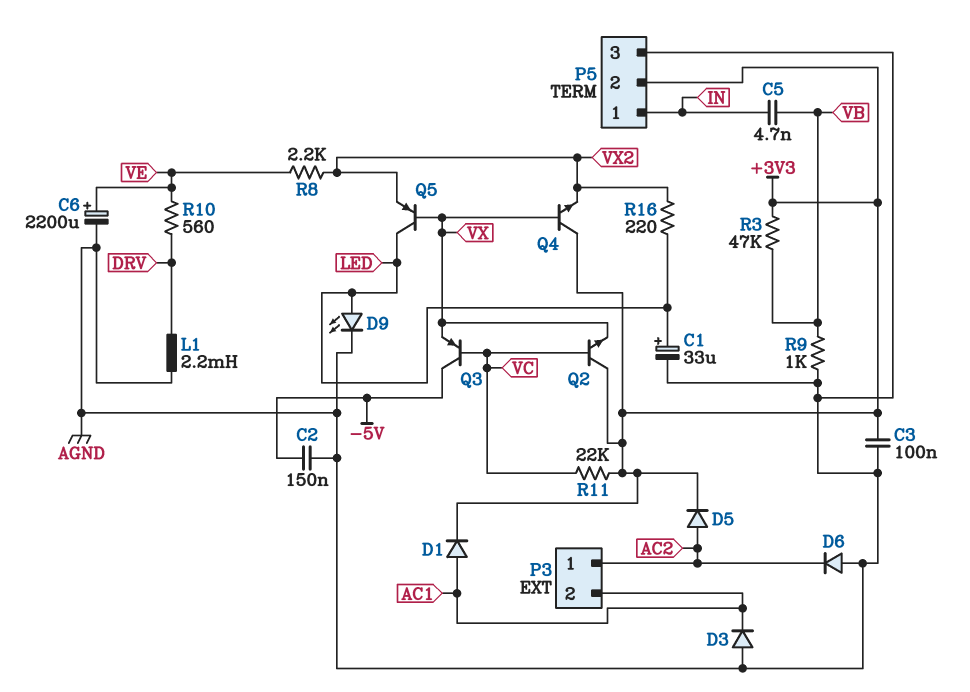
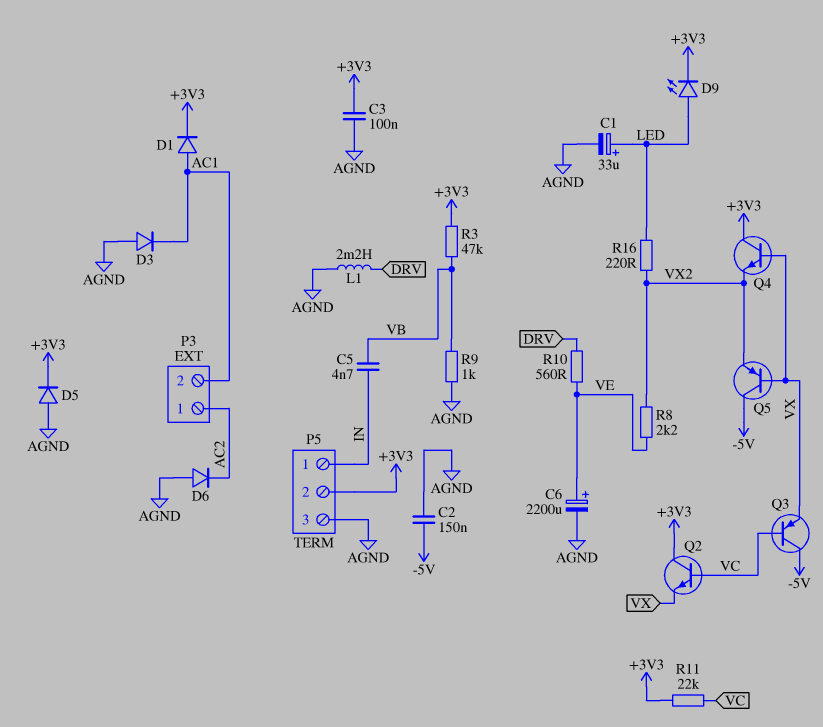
D5: diode (A AC2, K +3V3) -> diode (A AGND, K +3V3)
D9: LED (A LED, K AGND) -> LED (A LED, K +3V3)
Q5: PNP (B VX, C LED, E VX2) -> PNP (B VX, C -5V, E VX2)

